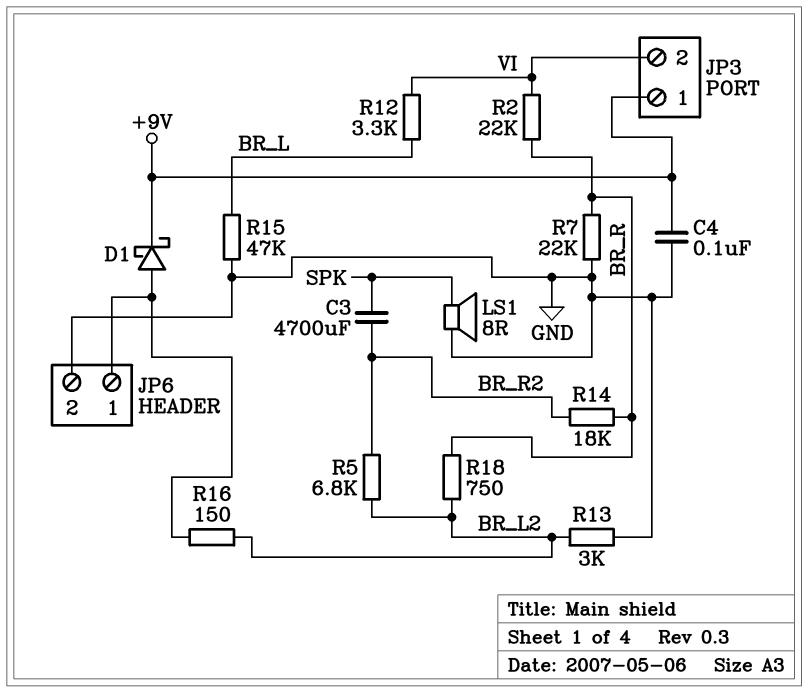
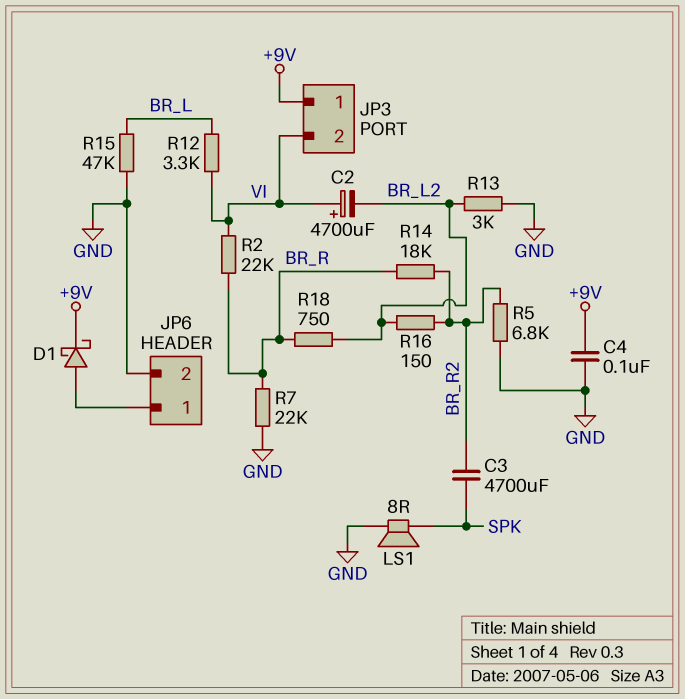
C2: none -> 4700uF (plus VI, minus BR_L2)
R5: 6.8k (BR_L2, BR_R2) -> 6.8k (BR_R2, GND)
R16: 150 (BR_L2, JP6/1) -> 150 (BR_L2, BR_R2)

